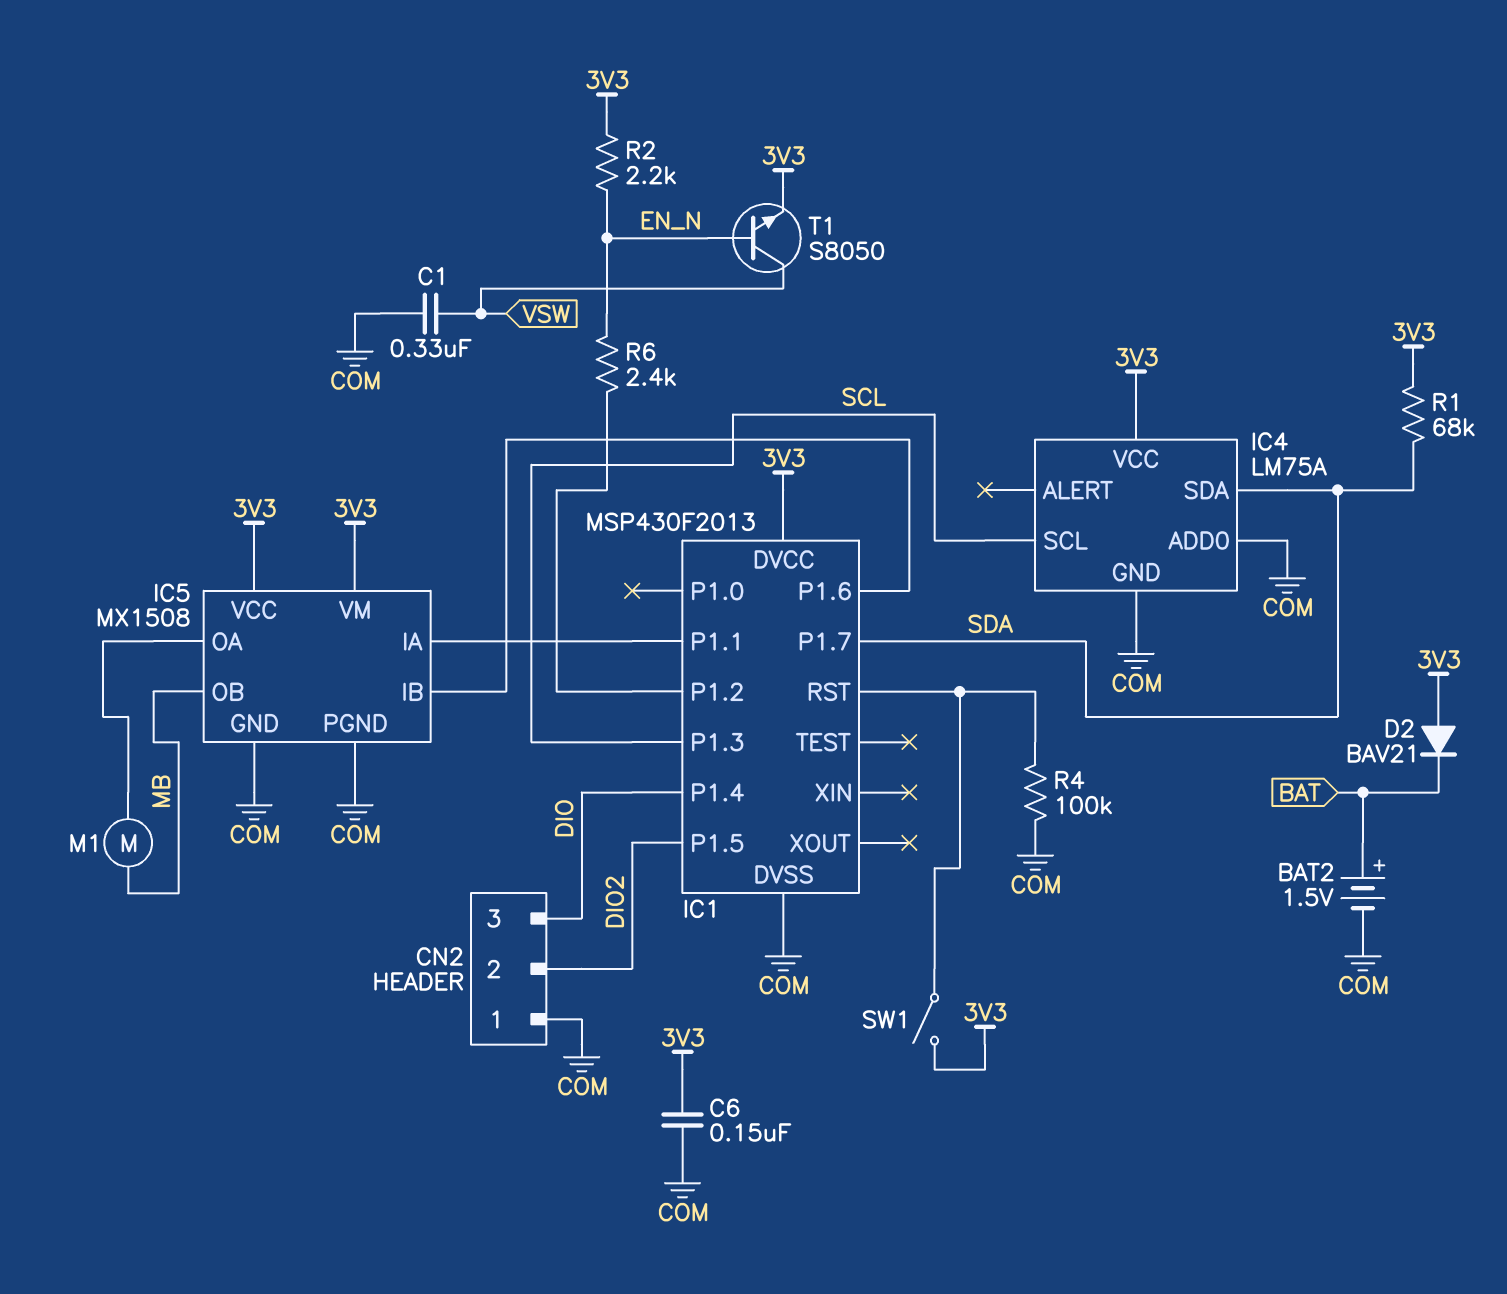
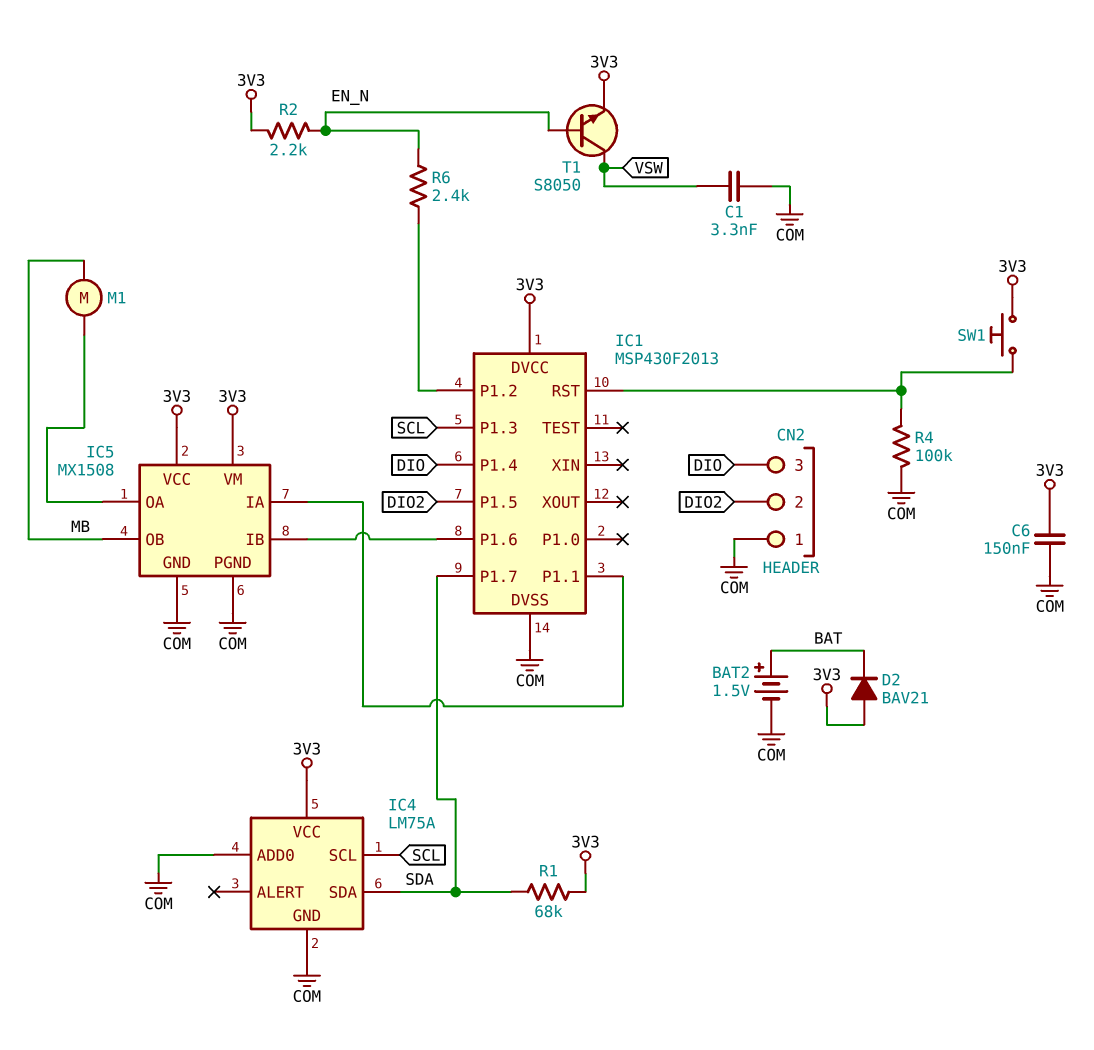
C1: 330nF (COM, VSW) -> 3.3nF (COM, VSW)
SW1: switch (3V3, IC1/RST) -> button (3V3, IC1/RST)

